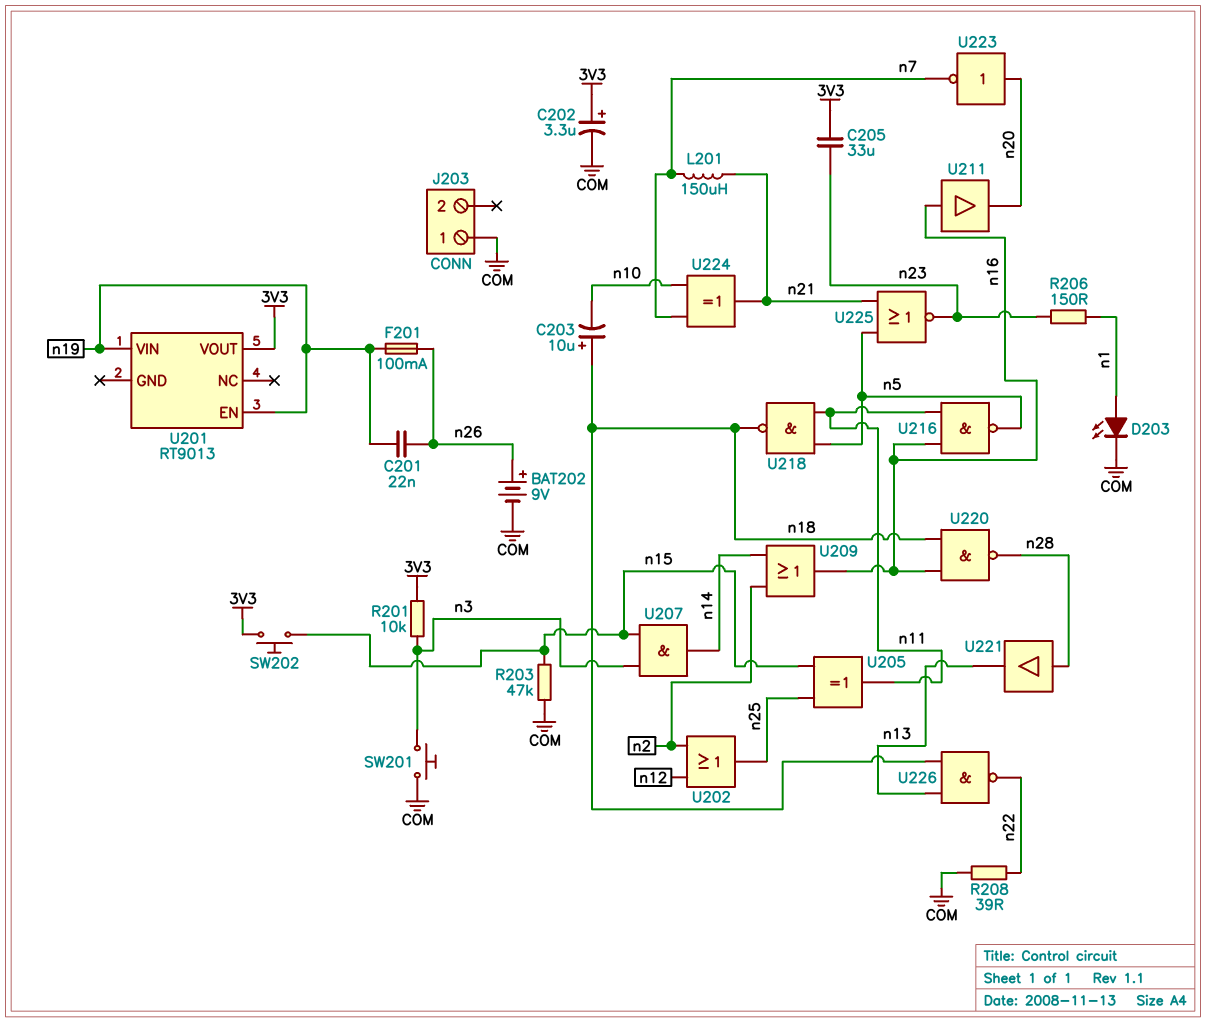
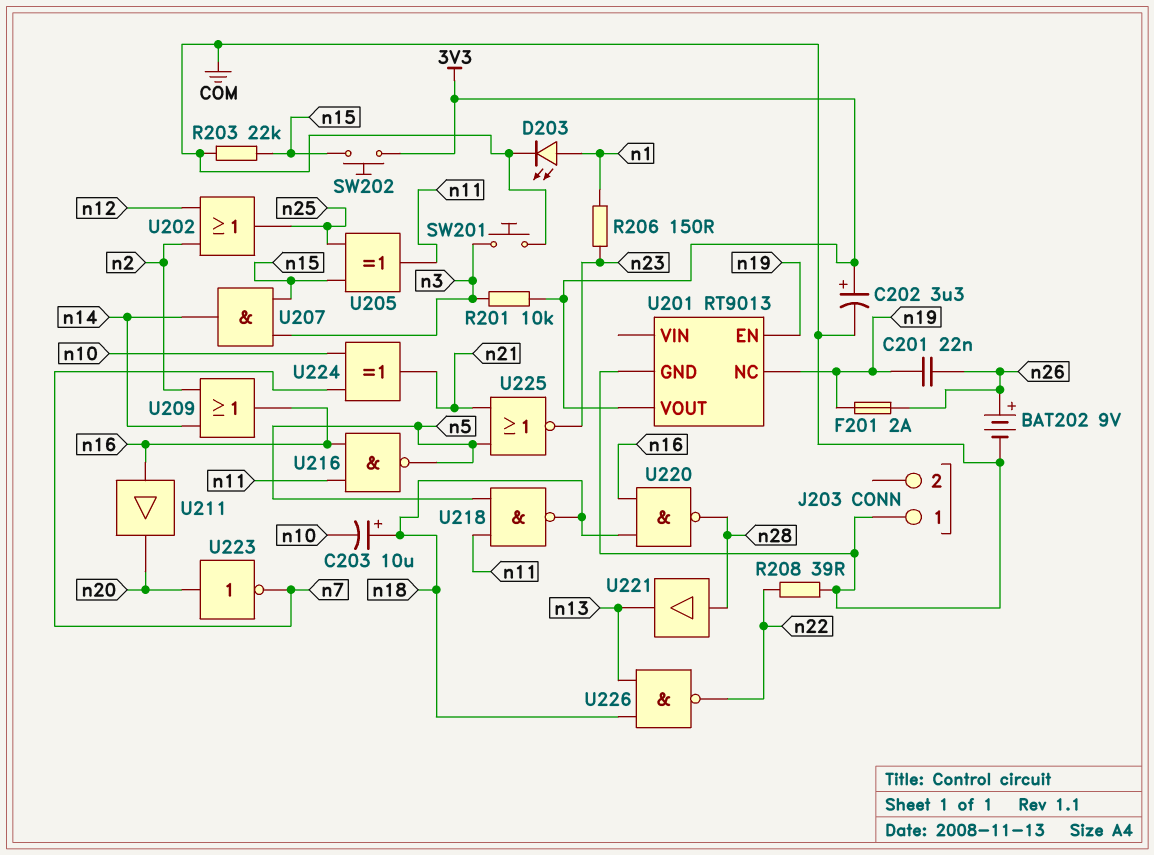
C205: 33uF (3V3, n23) -> none
F201: 100mA (n19, n26) -> 2A (n19, n26)
L201: 150uH (n7, n21) -> none
R203: 47k (COM, n15) -> 22k (COM, n15)
U201 pin GND: none -> COM
U201 pin NC: none -> n19
U201 pin VIN: n19 -> none

